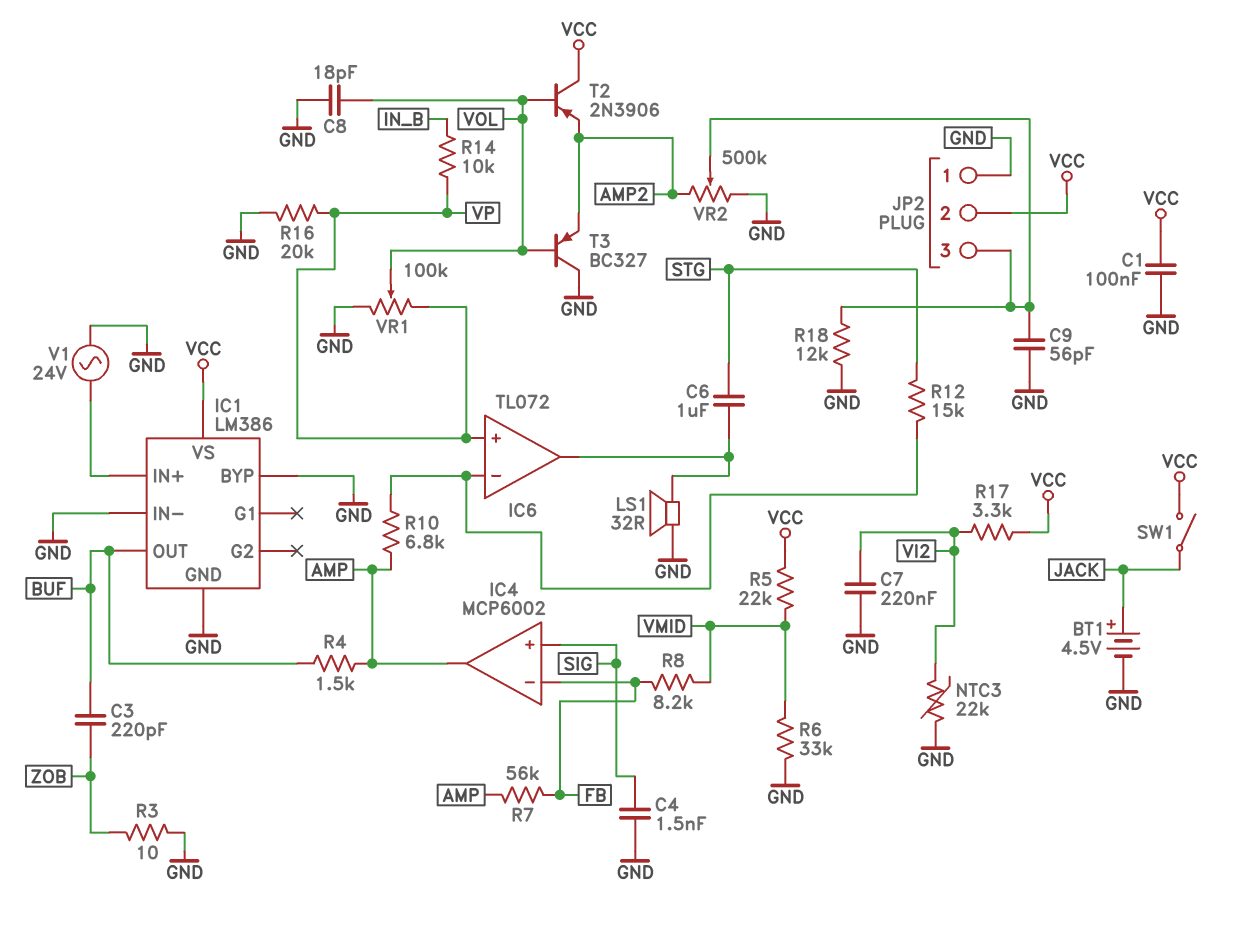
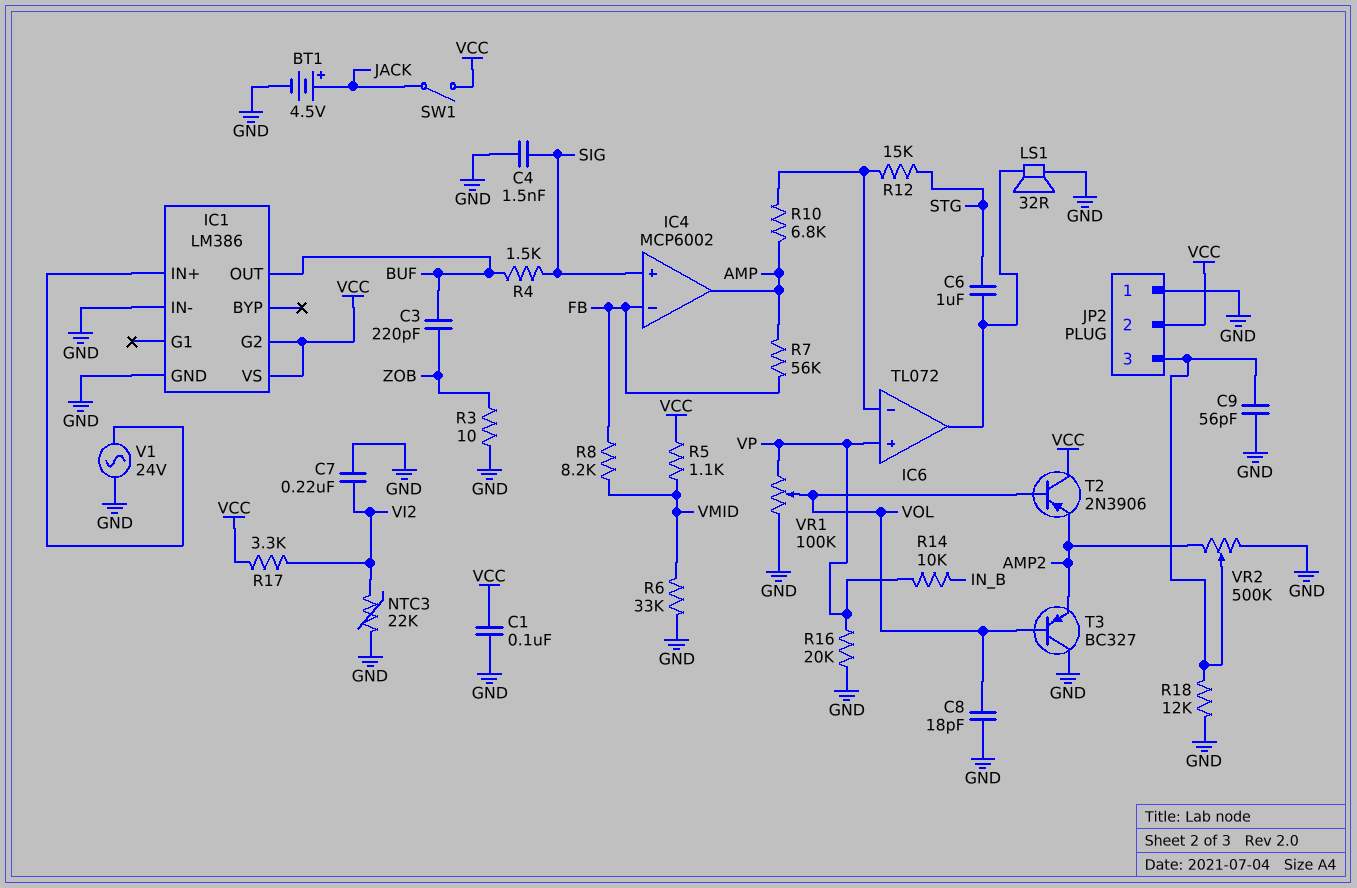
IC1 pin BYP: GND -> none
IC1 pin G2: none -> VCC
R4: 1.5k (AMP, BUF) -> 1.5k (BUF, SIG)
R5: 22k (VCC, VMID) -> 1.1k (VCC, VMID)

